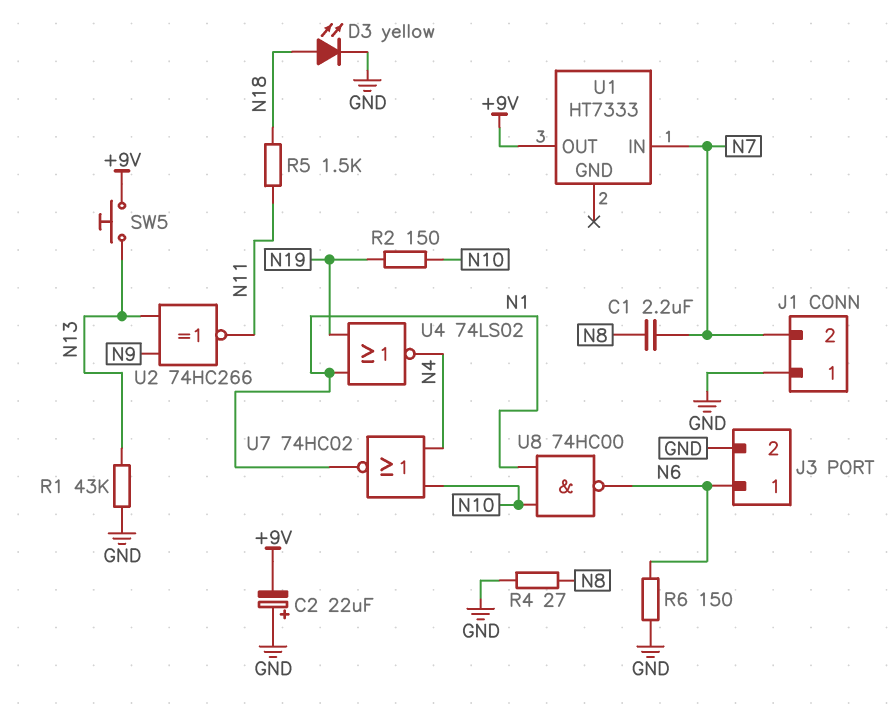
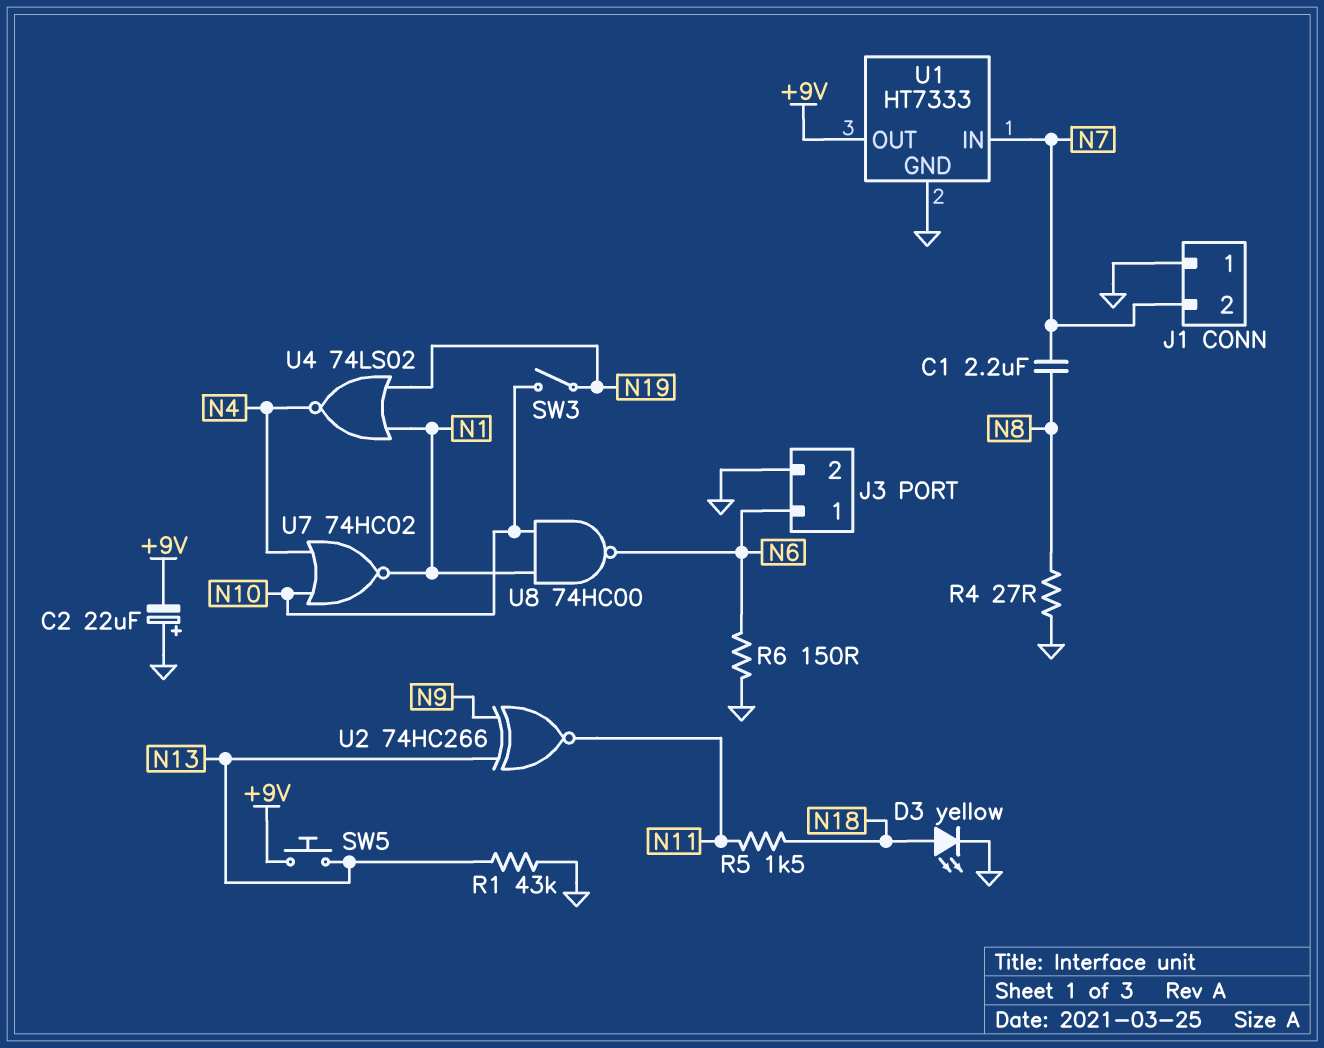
R2: 150 (N10, N19) -> none
SW3: none -> switch (N10, N19)
U1 pin GND: none -> GND

